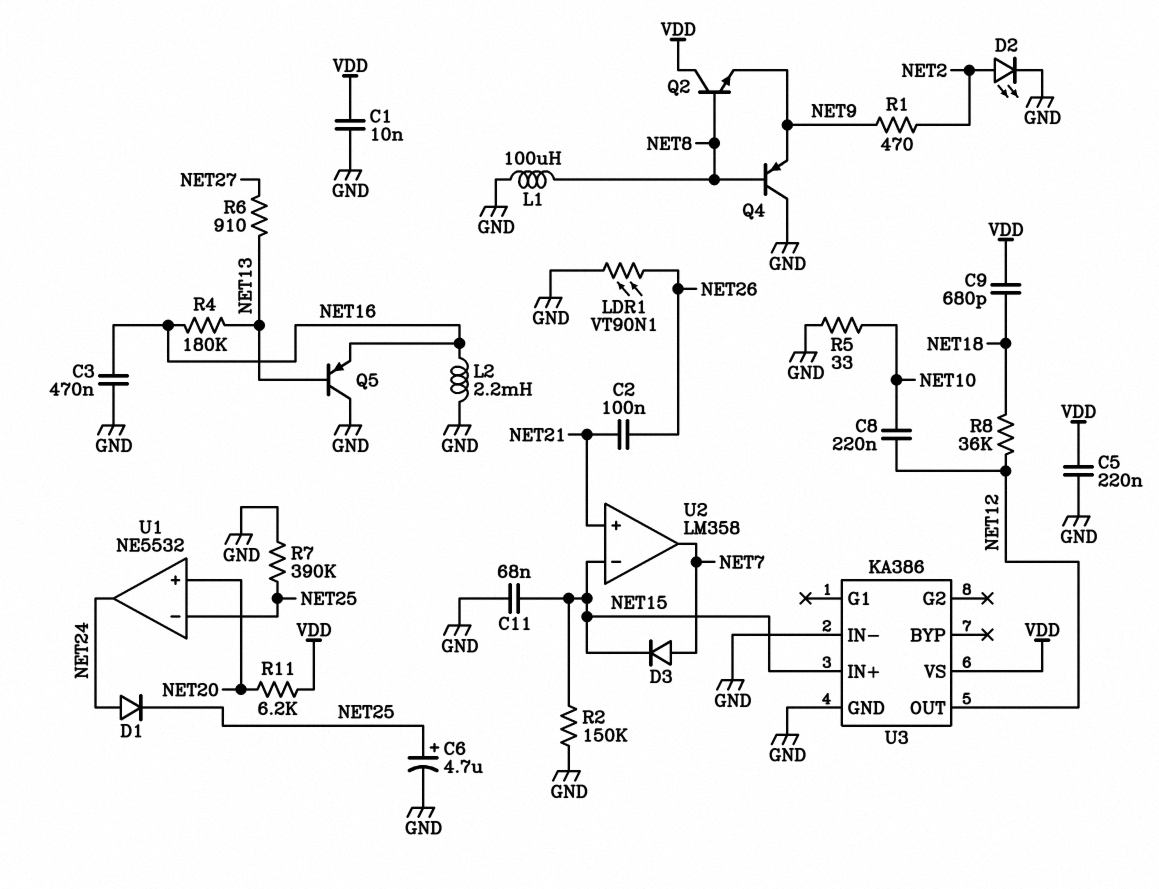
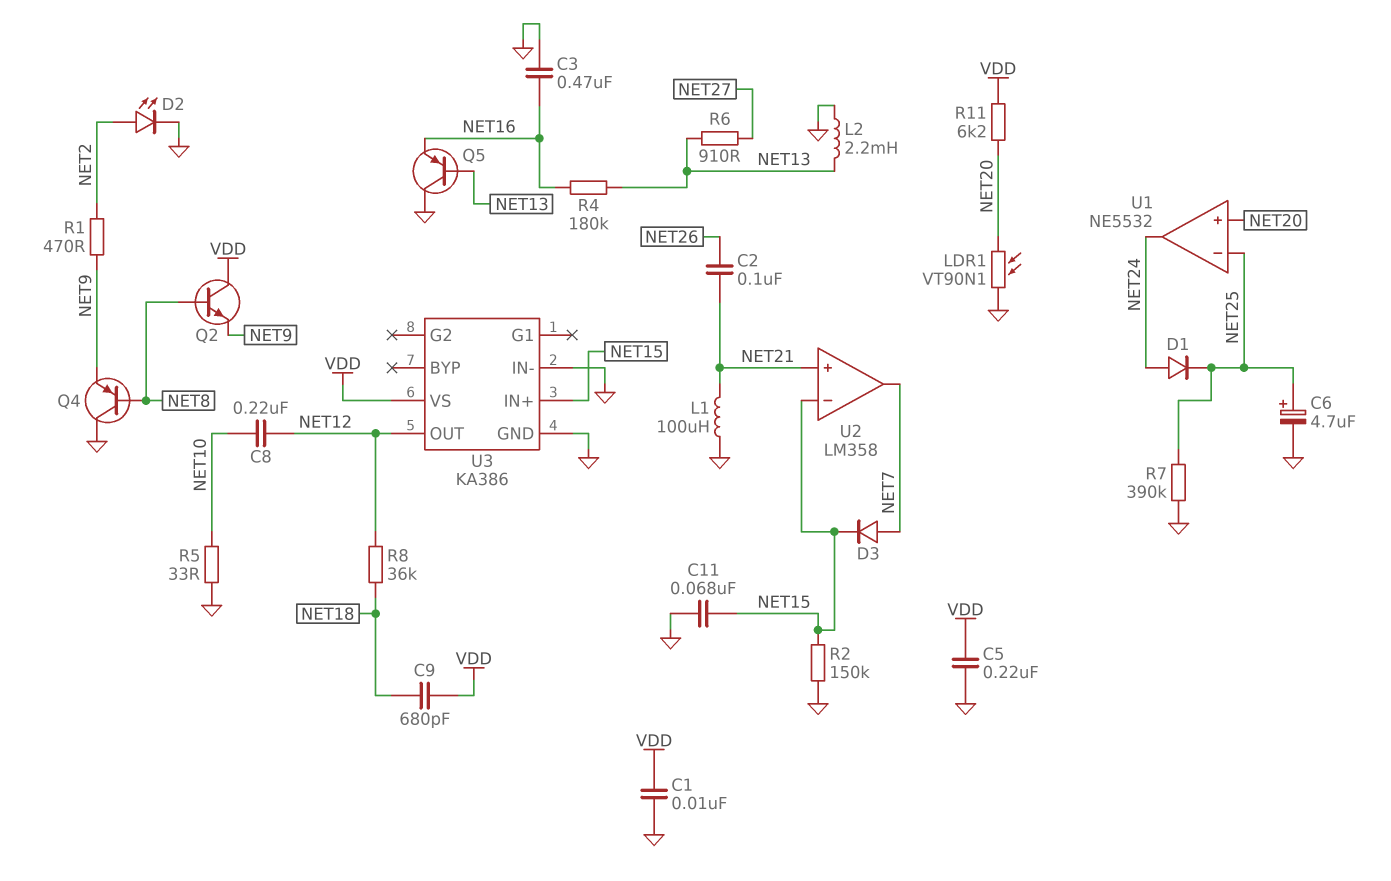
L1: 100uH (GND, NET8) -> 100uH (GND, NET21)
L2: 2.2mH (GND, NET16) -> 2.2mH (GND, NET13)
LDR1: VT90N1 (GND, NET26) -> VT90N1 (GND, NET20)

